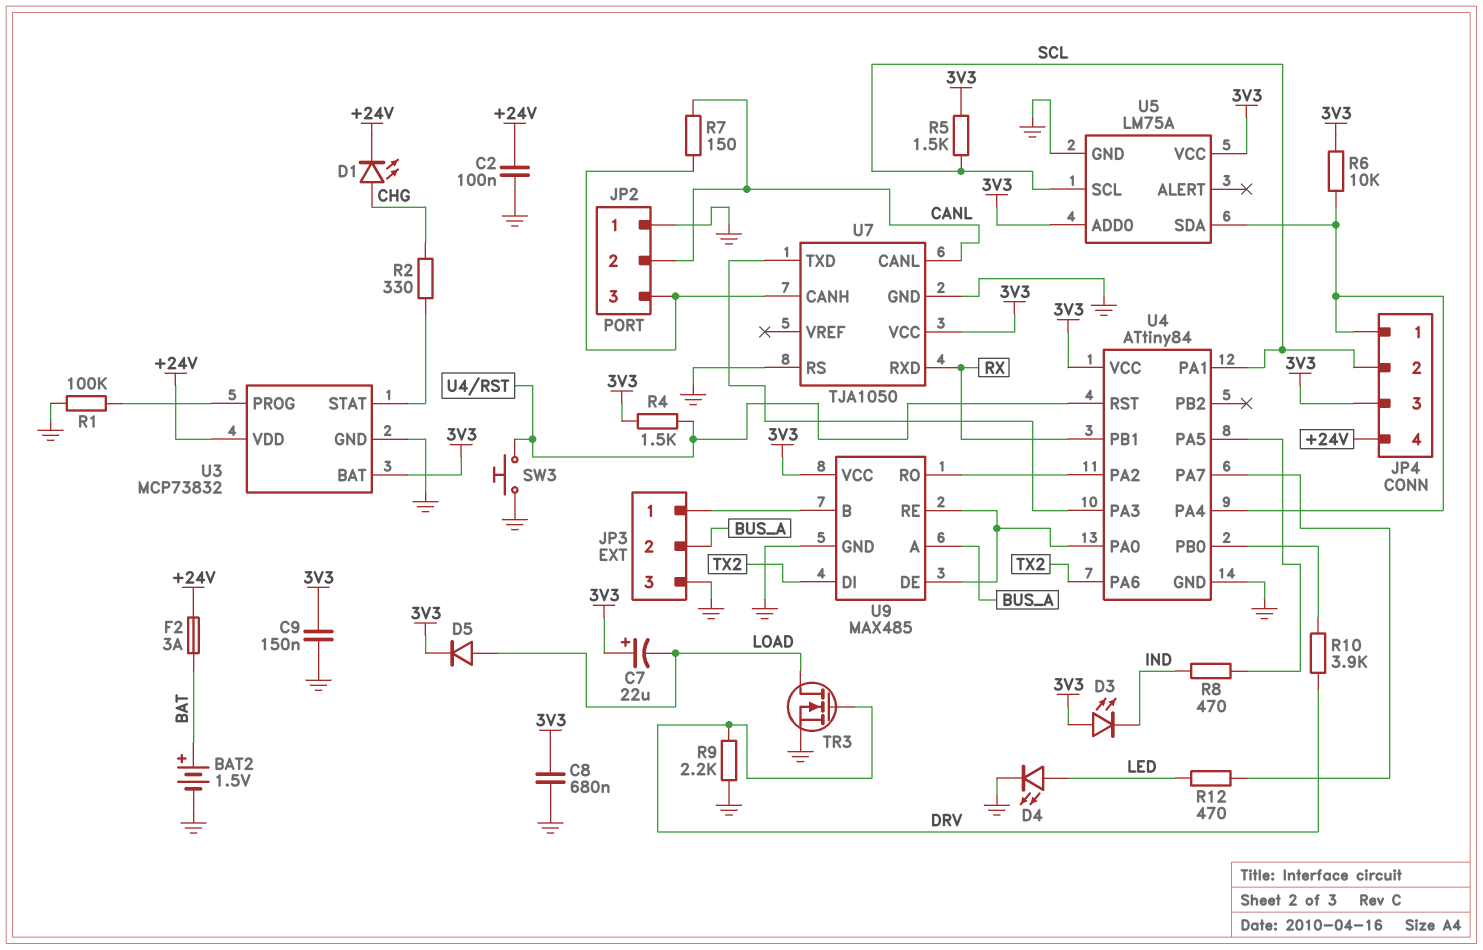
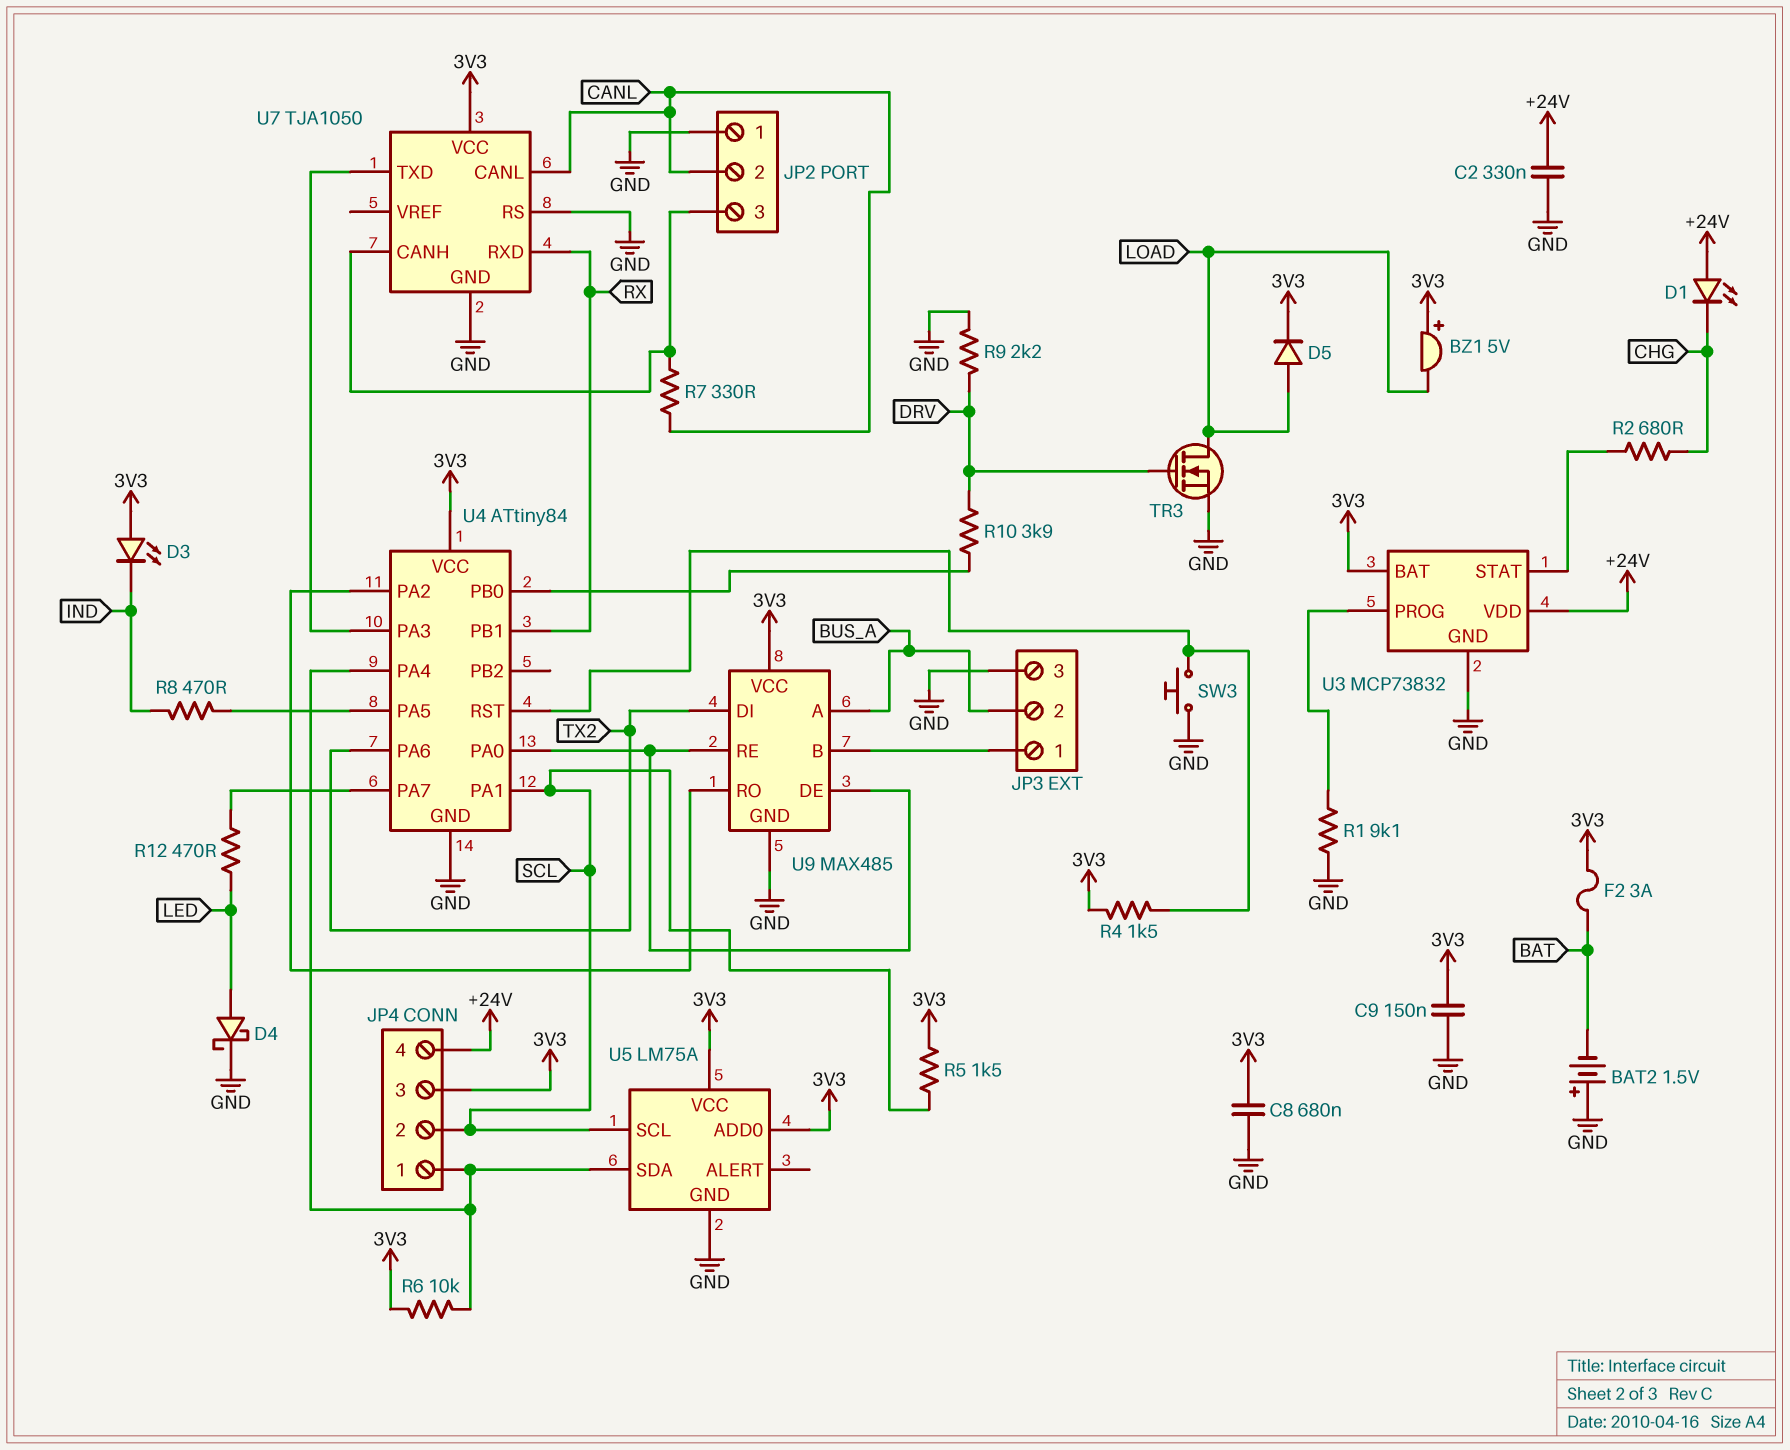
BAT2: 1.5V (plus BAT, minus GND) -> 1.5V (plus GND, minus BAT)
BZ1: none -> buzzer 5V (plus 3V3, minus LOAD)
C2: 100nF (+24V, GND) -> 330nF (+24V, GND)
C7: 22uF (plus 3V3, minus LOAD) -> none
D1: LED (A CHG, K +24V) -> LED (A +24V, K CHG)
D4: LED (A LED, K GND) -> schottky (A LED, K GND)
F2: 3A (+24V, BAT) -> 3A (3V3, BAT)
R1: 100k (GND, U3/PROG) -> 9.1k (GND, U3/PROG)
R2: 330 (CHG, U3/STAT) -> 680 (CHG, U3/STAT)
R7: 150 (CANL, JP2/3) -> 330 (CANL, JP2/3)

